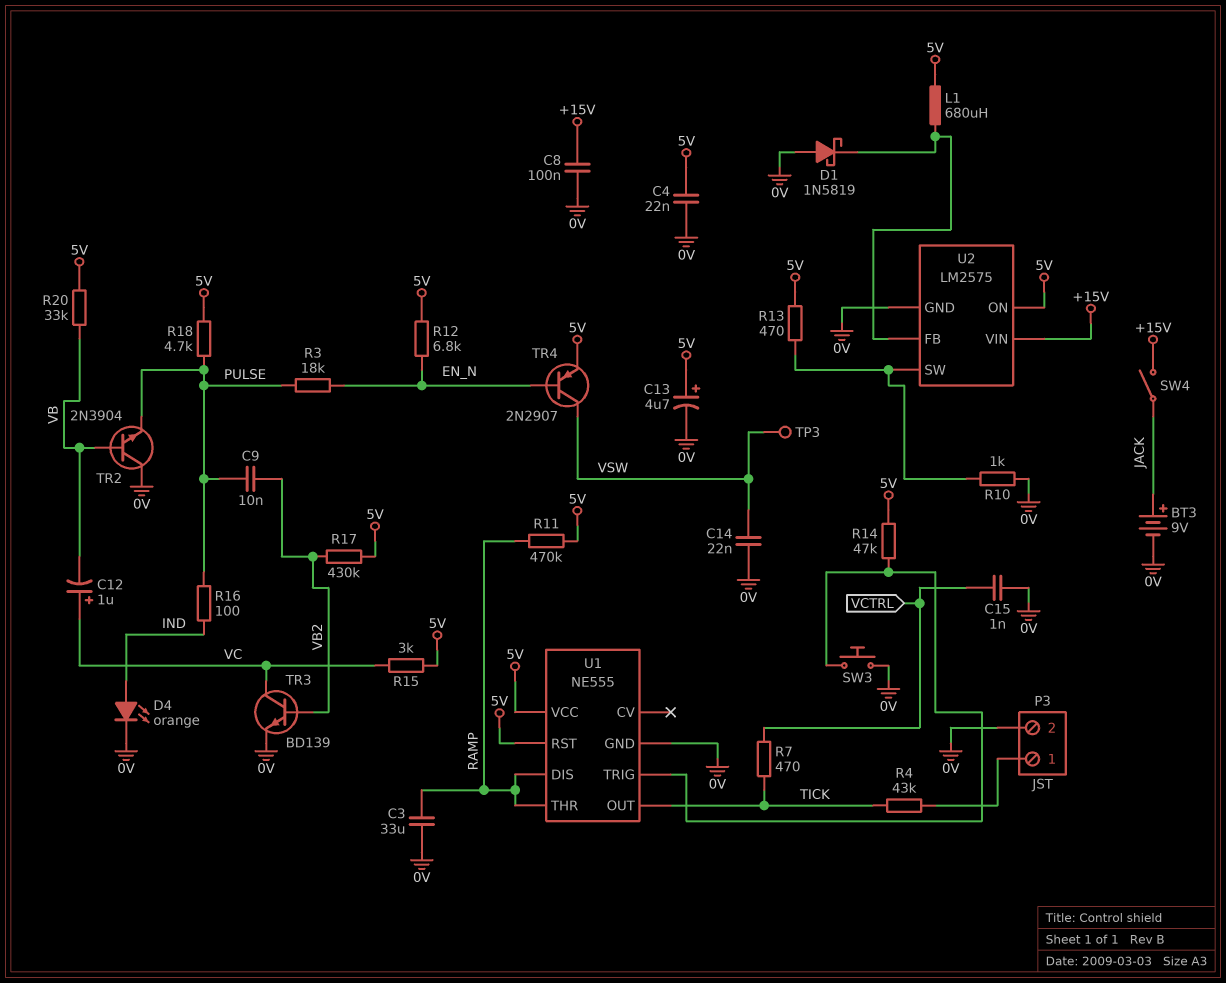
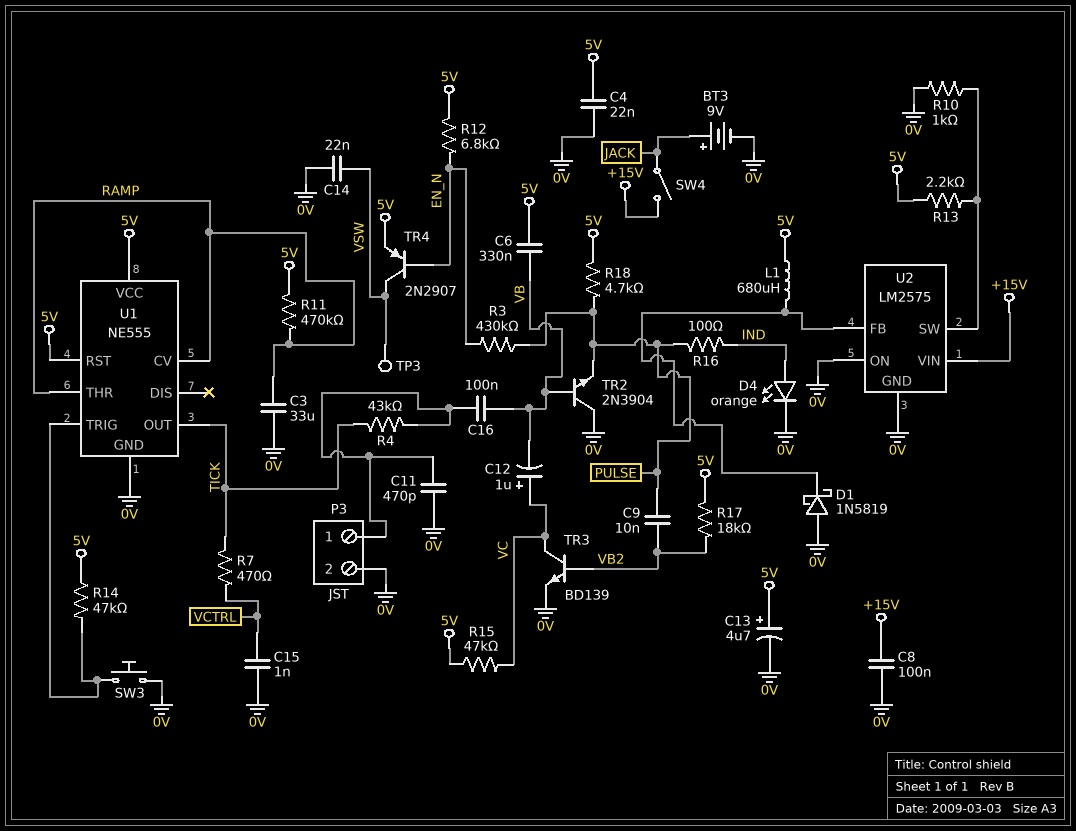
C6: none -> 330nF (5V, VB)
C11: none -> 470pF (0V, P3/1)
C16: none -> 100nF (P3/1, VB)
R3: 18k (EN_N, PULSE) -> 430k (EN_N, PULSE)
R13: 470 (5V, U2/SW) -> 2.2k (5V, U2/SW)
R15: 3k (5V, VC) -> 47k (5V, VC)
R17: 430k (5V, VB2) -> 18k (5V, VB2)
R20: 33k (5V, VB) -> none
U1 pin CV: none -> RAMP
U1 pin DIS: RAMP -> none
U2 pin ON: 5V -> 0V

